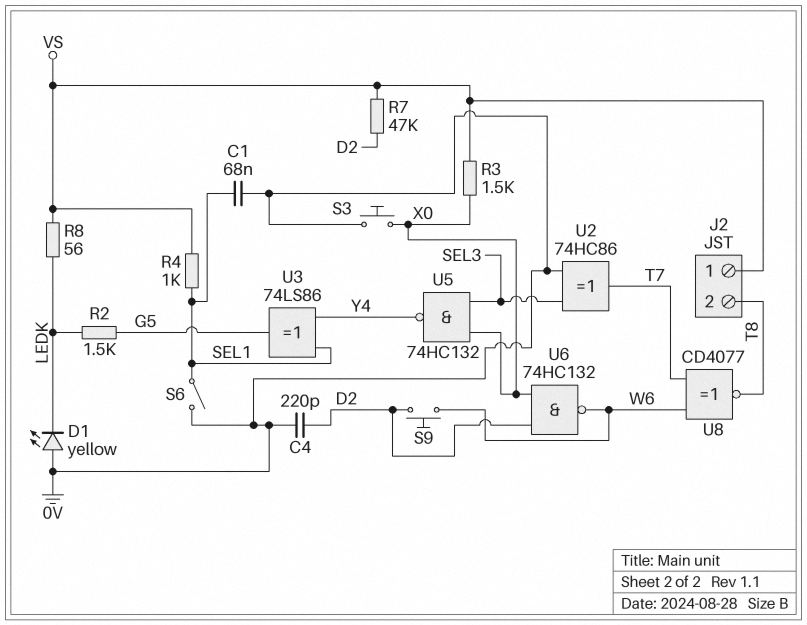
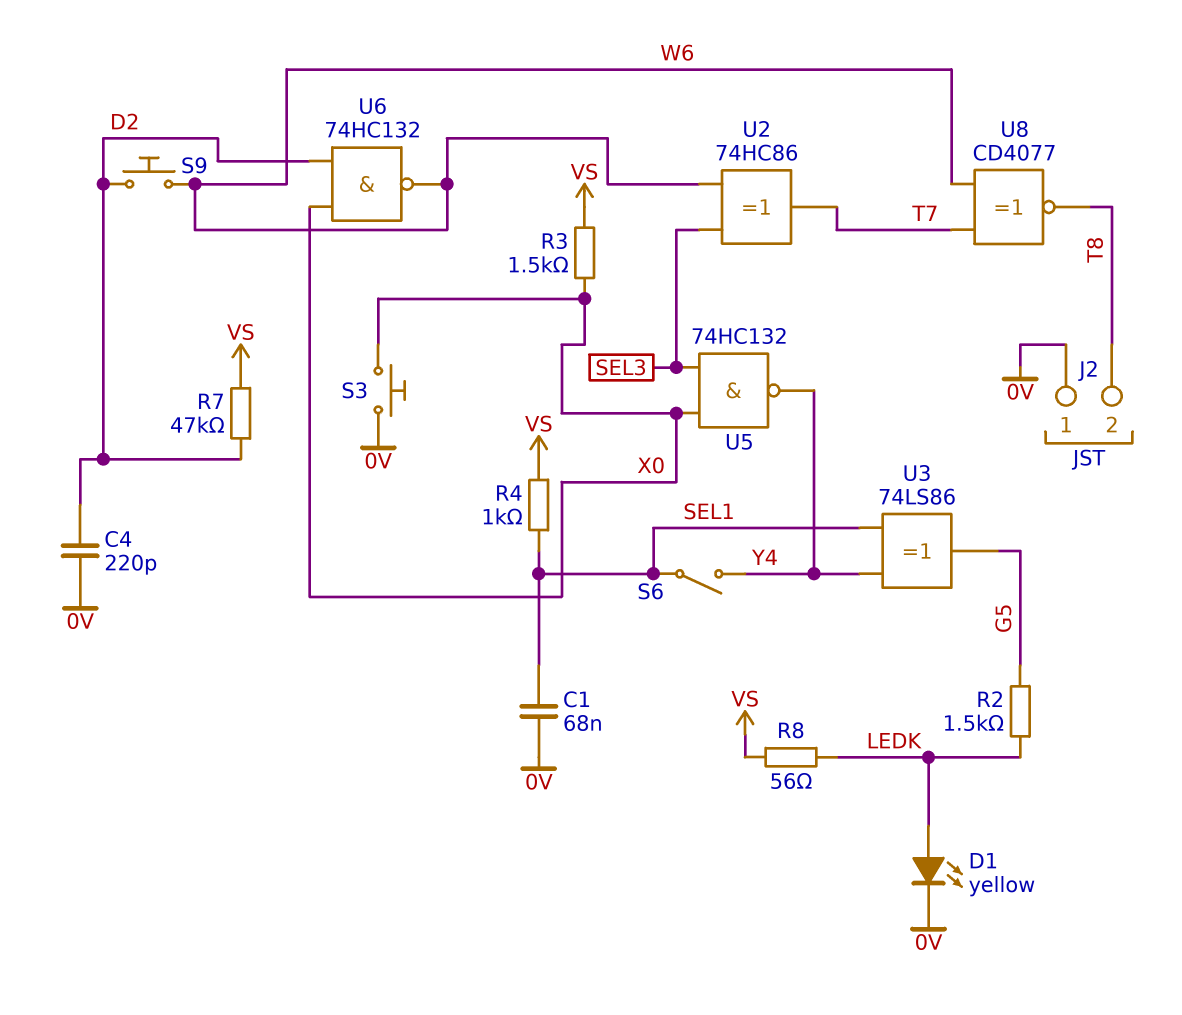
D1: LED yellow (A 0V, K LEDK) -> LED yellow (A LEDK, K 0V)
J2 pin 1: VS -> 0V
S6: switch (0V, SEL1) -> switch (SEL1, Y4)
U2: XOR 74HC86 (in 0V, in SEL3, out T7) -> XOR 74HC86 (in SEL3, in W6, out T7)

